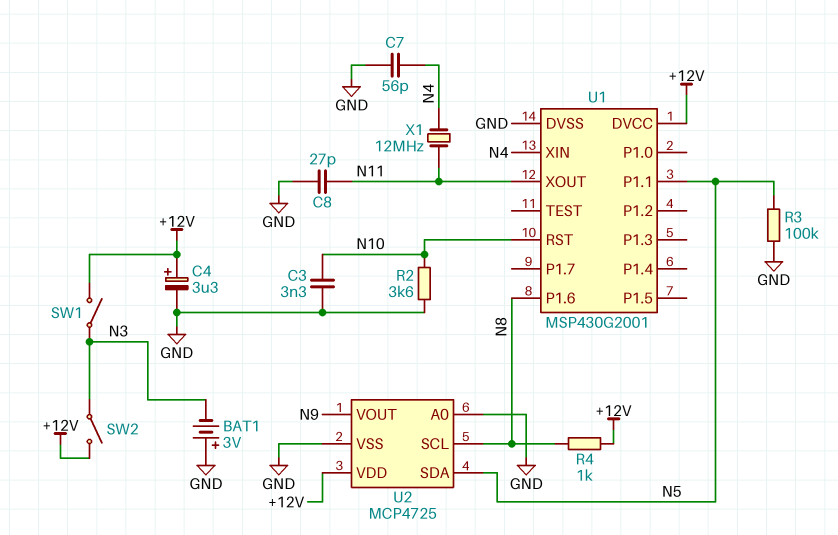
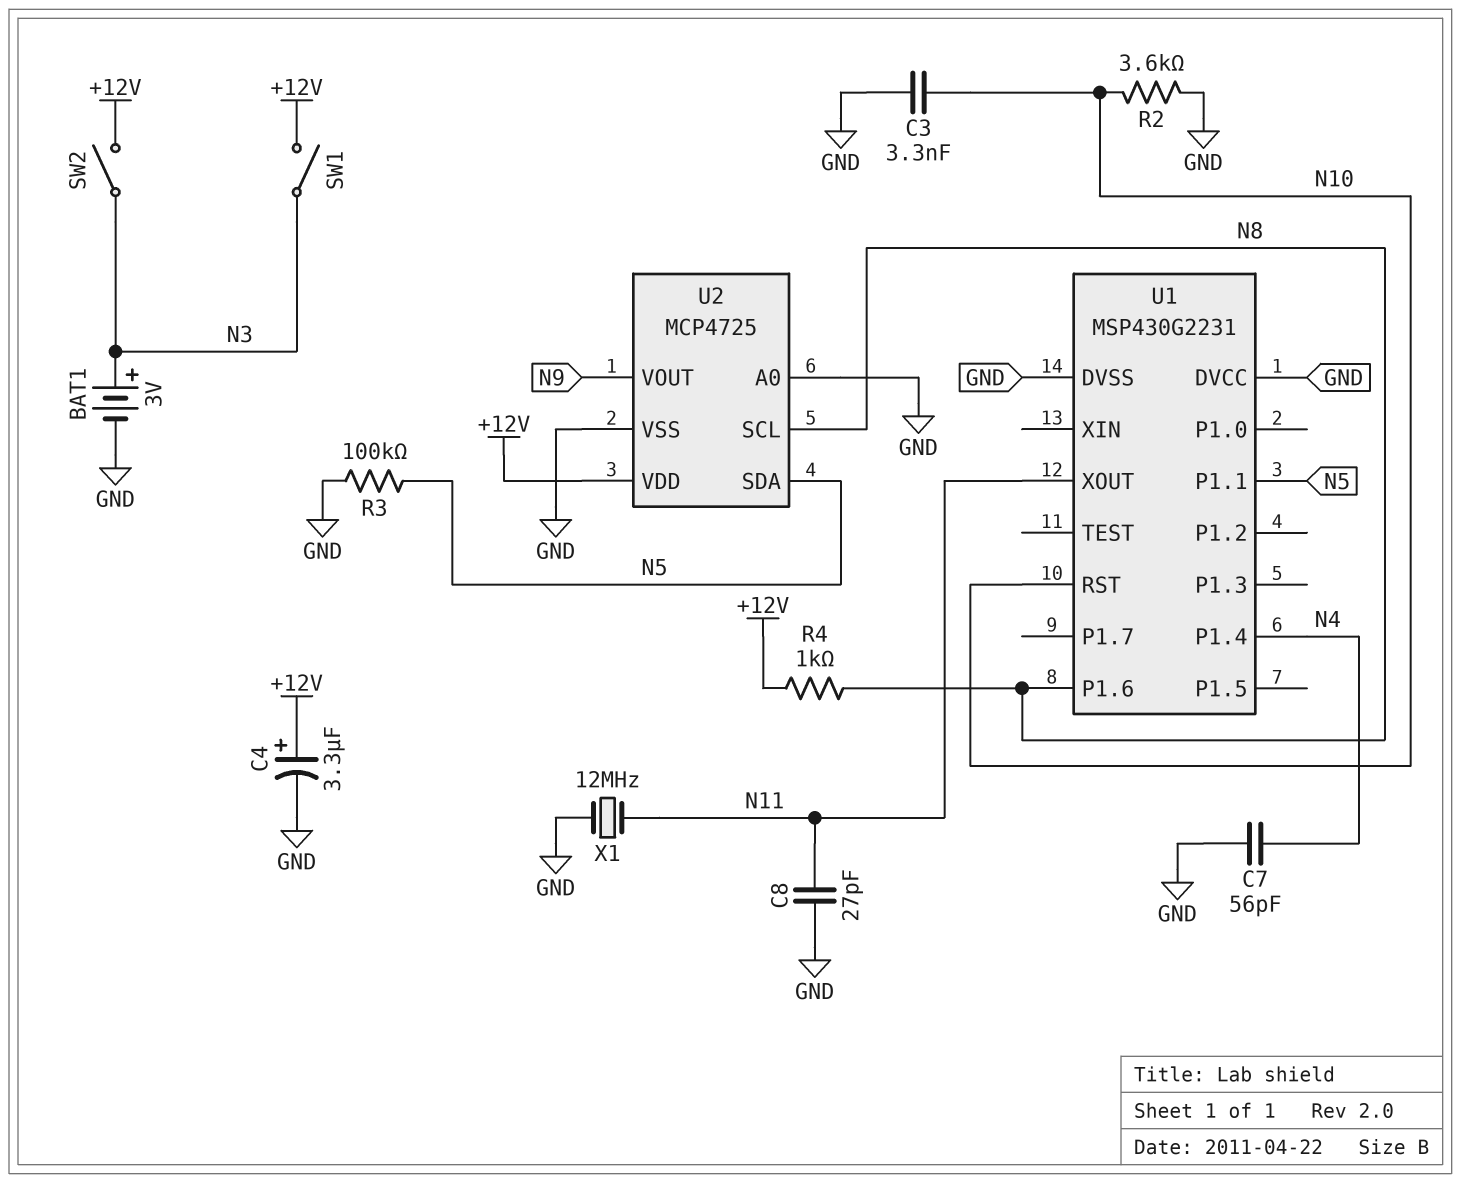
BAT1: 3V (plus GND, minus N3) -> 3V (plus N3, minus GND)
U1: MSP430G2001 -> MSP430G2231
U1 pin DVCC: +12V -> GND
U1 pin P1.4: none -> N4
U1 pin XIN: N4 -> none
X1: 12MHz (N4, N11) -> 12MHz (GND, N11)

